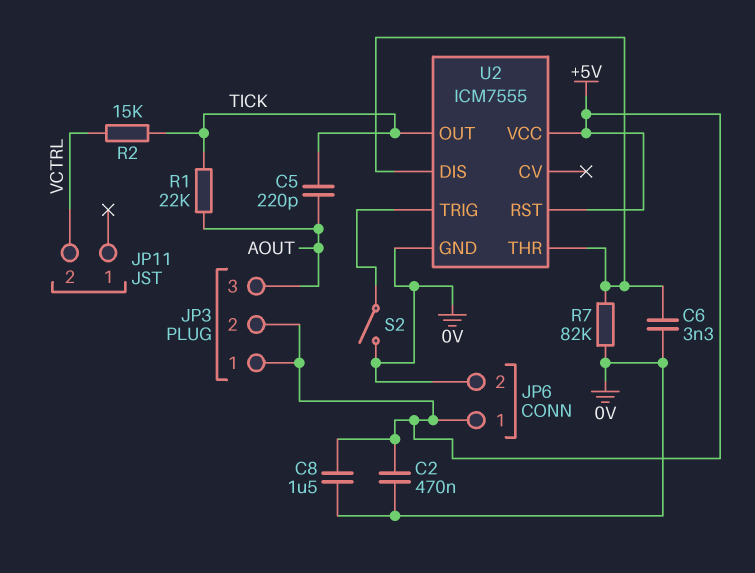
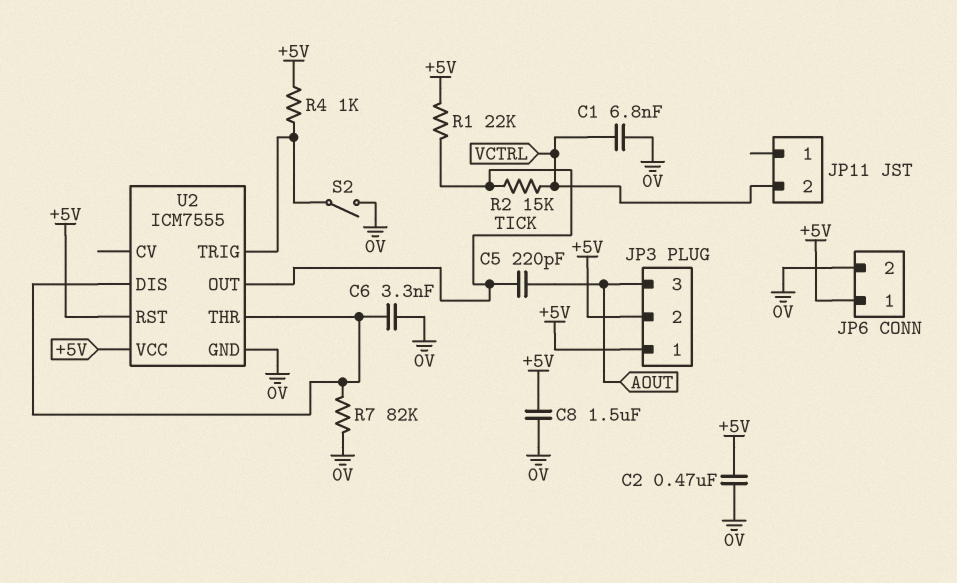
C1: none -> 6.8nF (0V, VCTRL)
R1: 22k (AOUT, TICK) -> 22k (+5V, TICK)
R4: none -> 1k (+5V, U2/TRIG)

